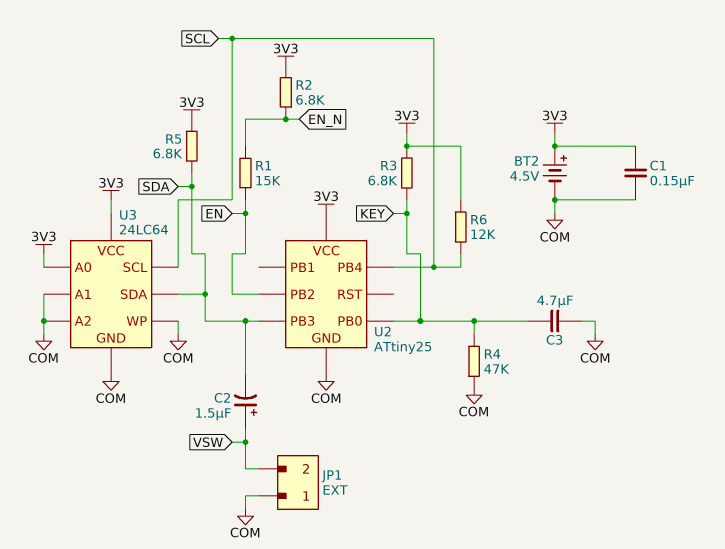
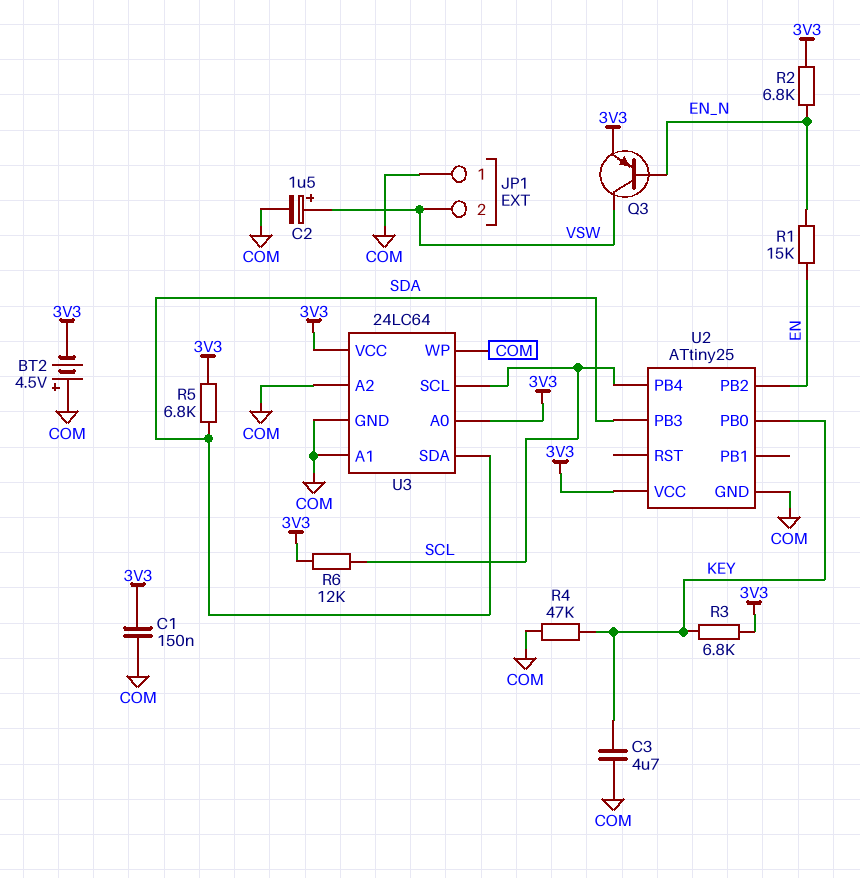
BT2: 4.5V (plus 3V3, minus COM) -> 4.5V (plus COM, minus 3V3)
C2: 1.5uF (plus VSW, minus SDA) -> 1.5uF (plus VSW, minus COM)
Q3: none -> PNP (B EN_N, C VSW, E 3V3)

